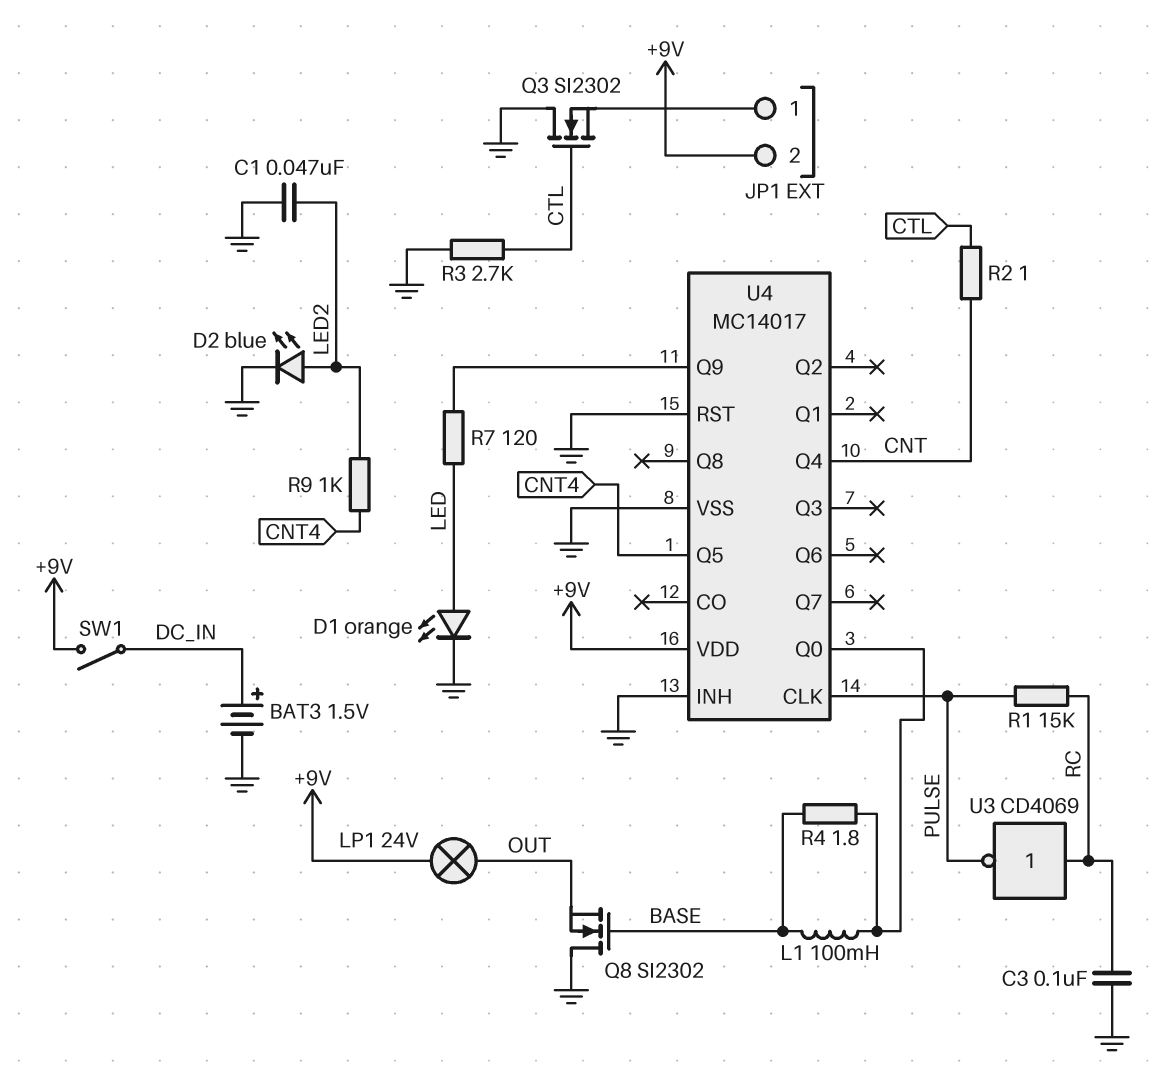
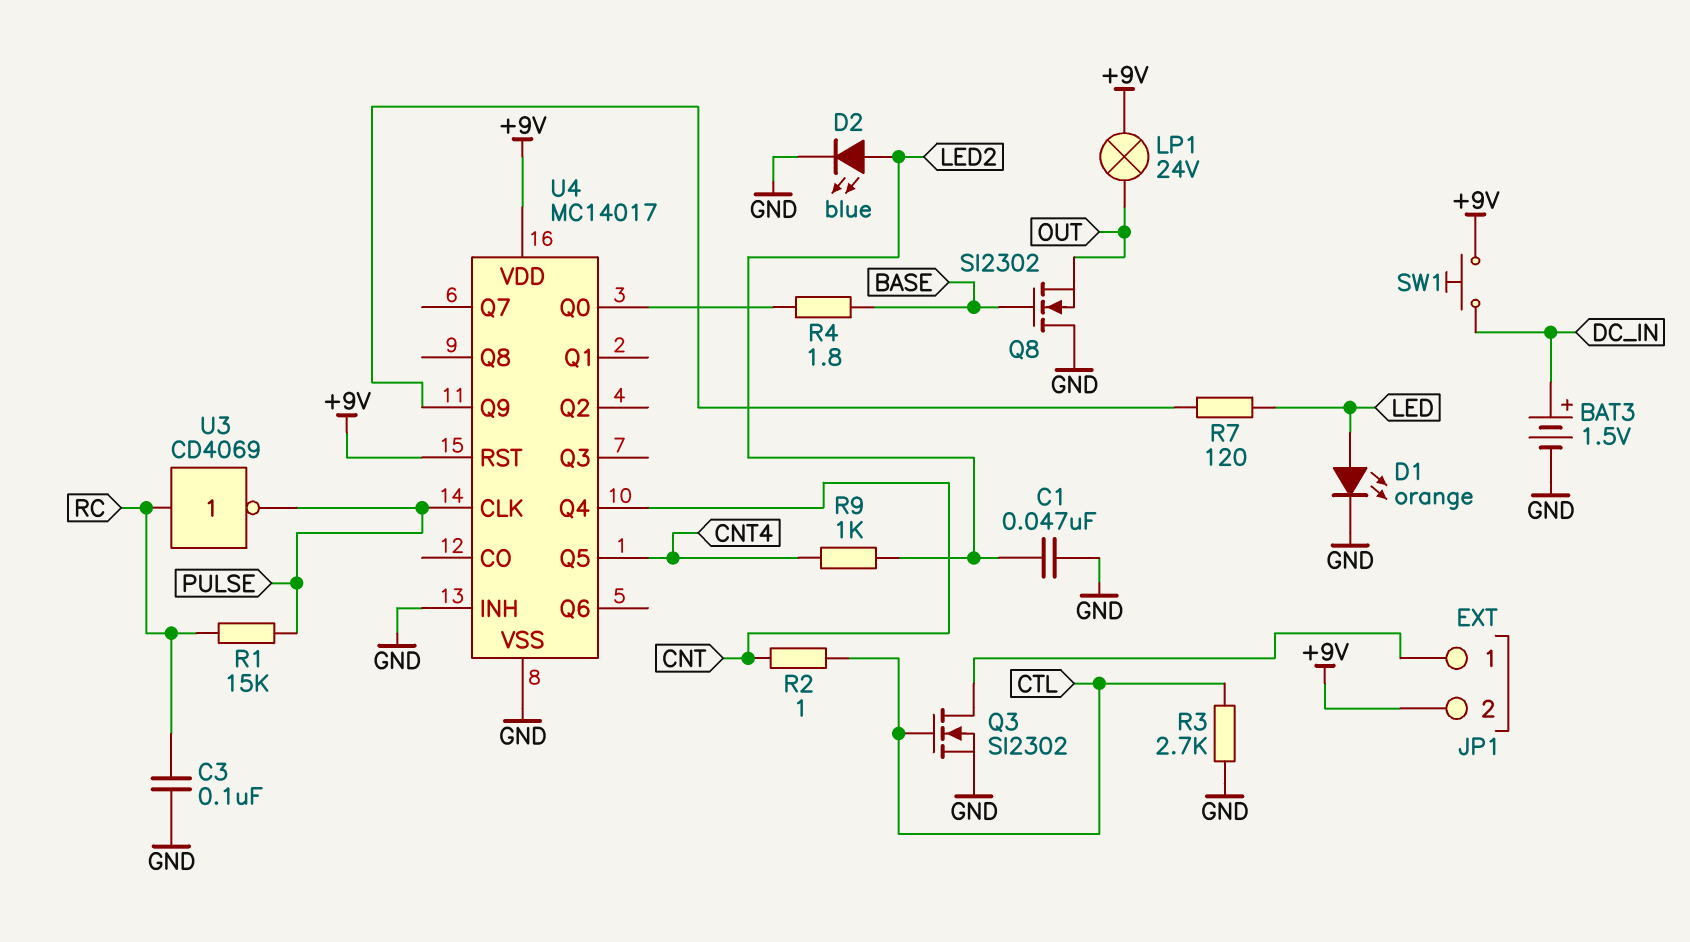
L1: 100mH (BASE, U4/Q0) -> none
Q3: NMOS SI2302 (G CTL, D GND, S JP1/1) -> NMOS SI2302 (G CTL, D JP1/1, S GND)
SW1: switch (+9V, DC_IN) -> button (+9V, DC_IN)
U4 pin RST: GND -> +9V

